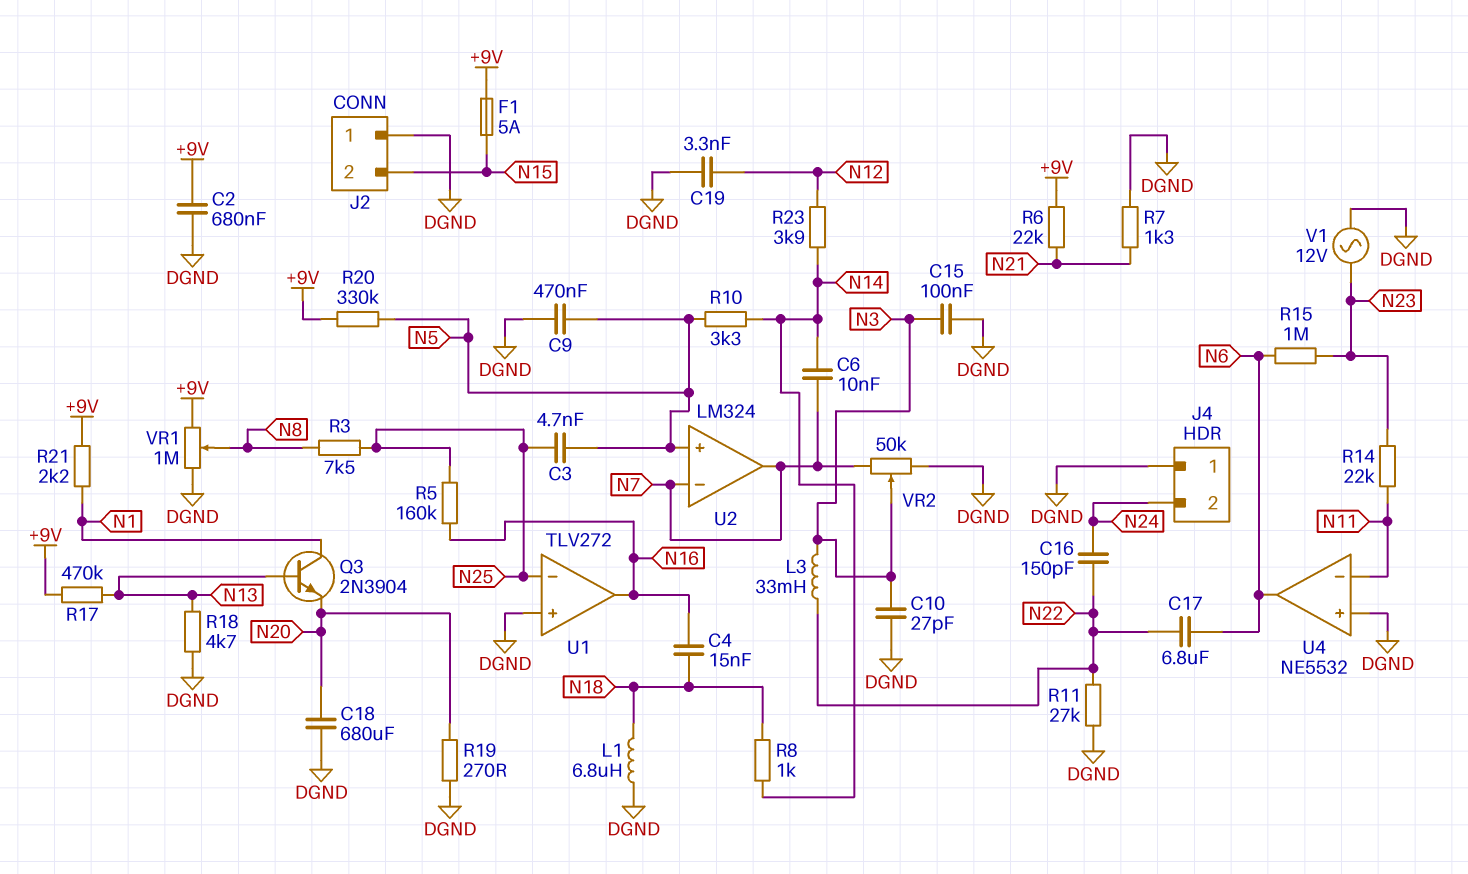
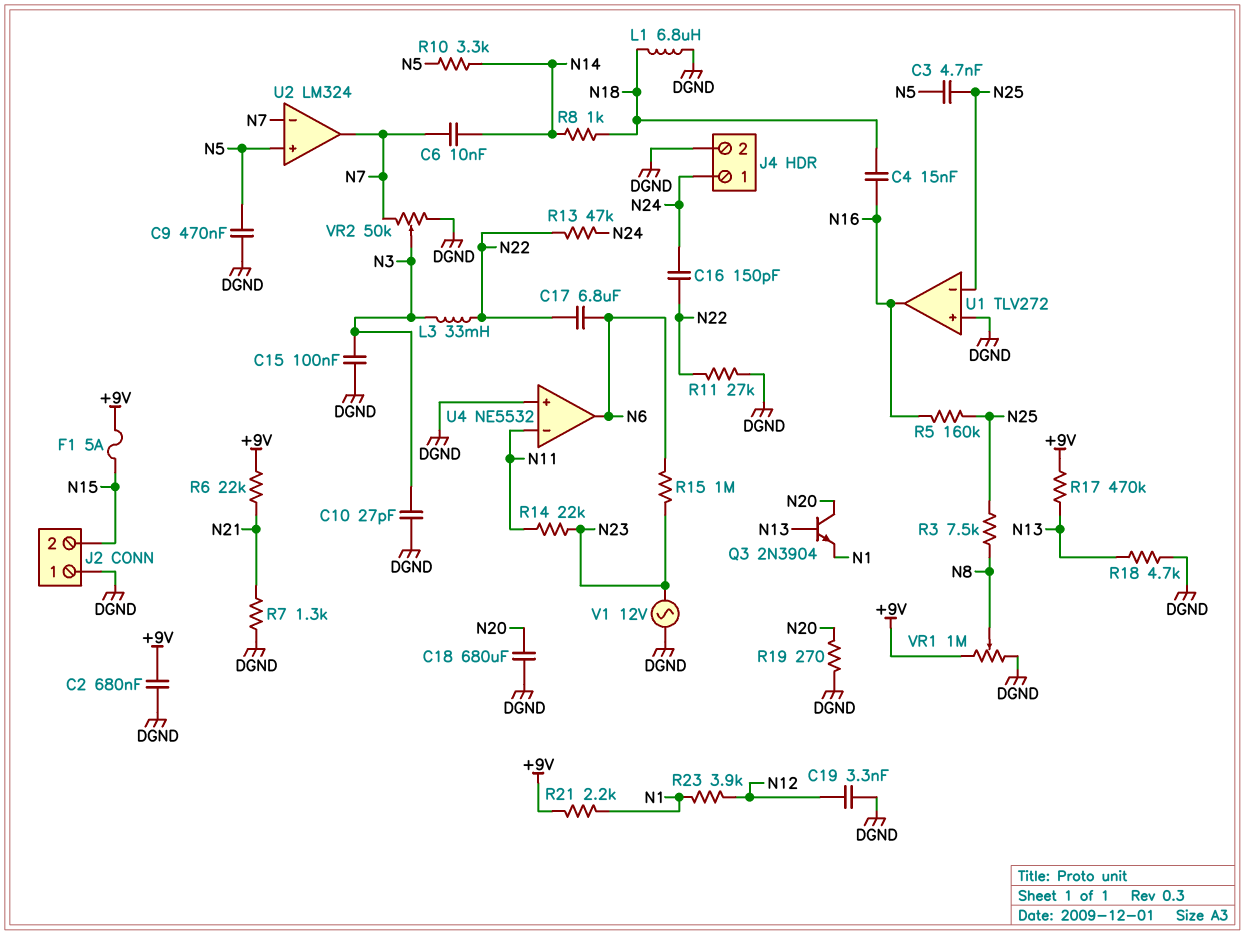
J4 pin 1: DGND -> N24
J4 pin 2: N24 -> DGND
Q3: NPN 2N3904 (B N13, C N1, E N20) -> NPN 2N3904 (B N13, C N20, E N1)
R13: none -> 47k (N22, N24)
R20: 330k (+9V, N5) -> none
R23: 3.9k (N12, N14) -> 3.9k (N1, N12)

